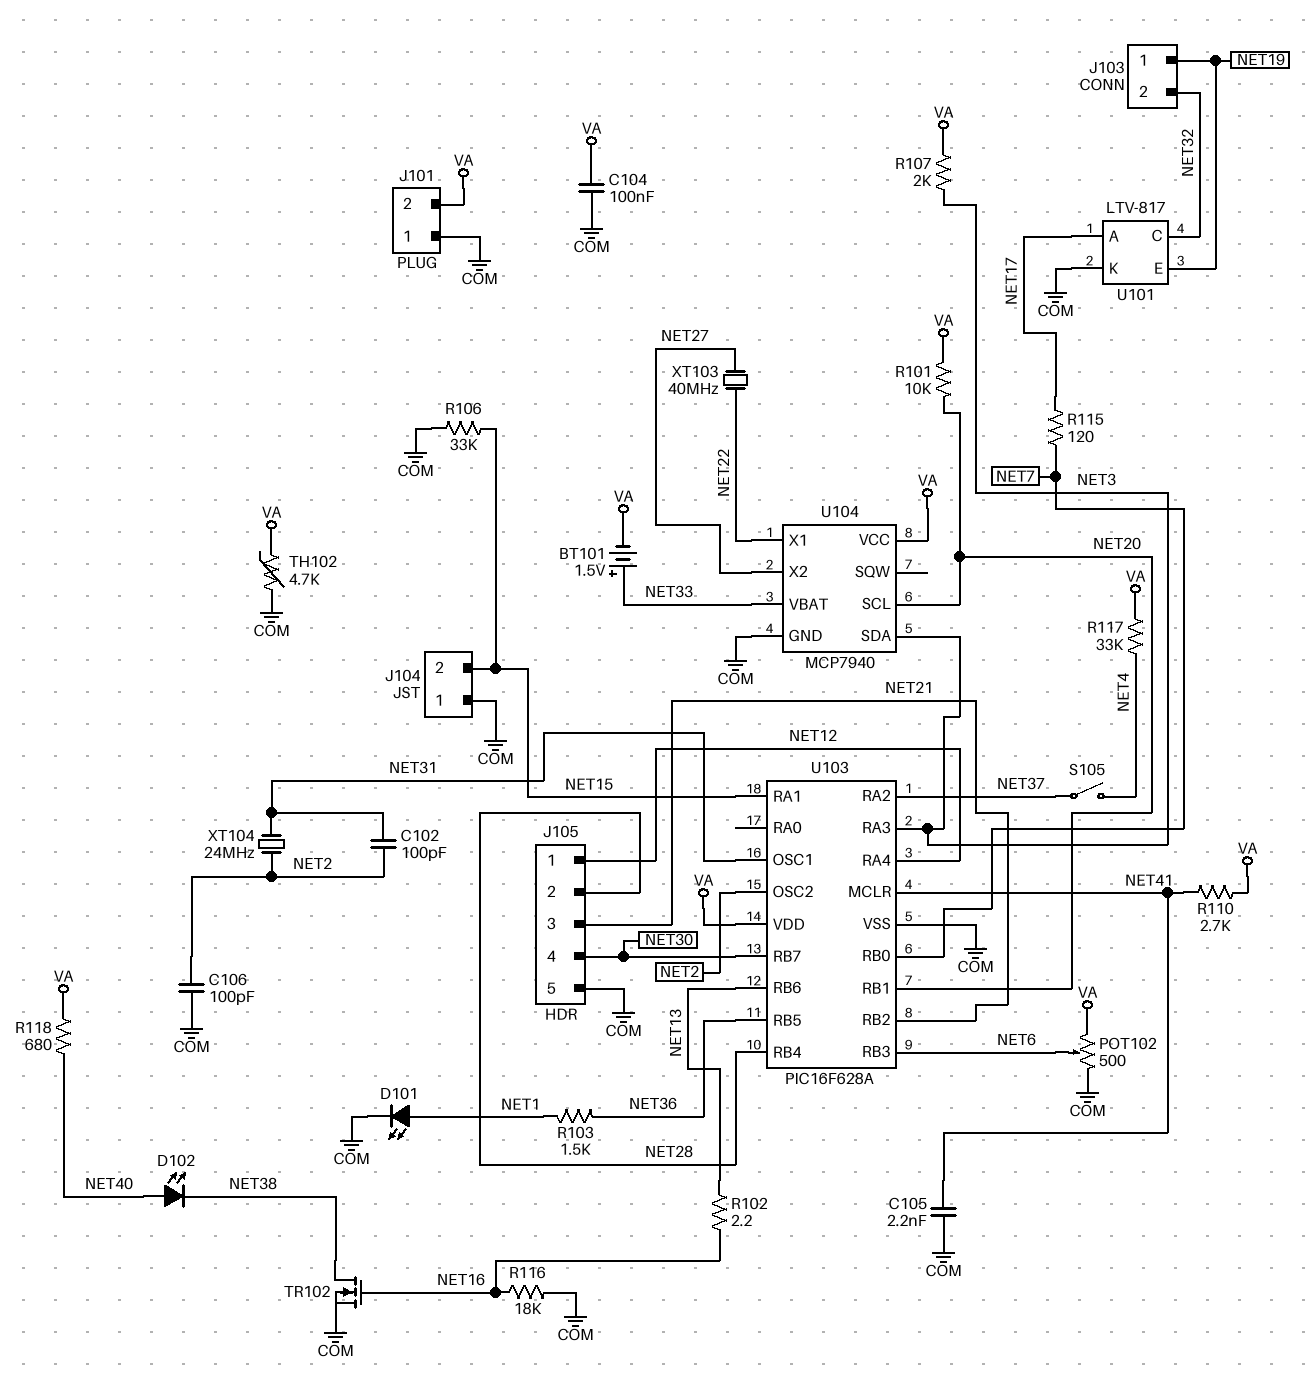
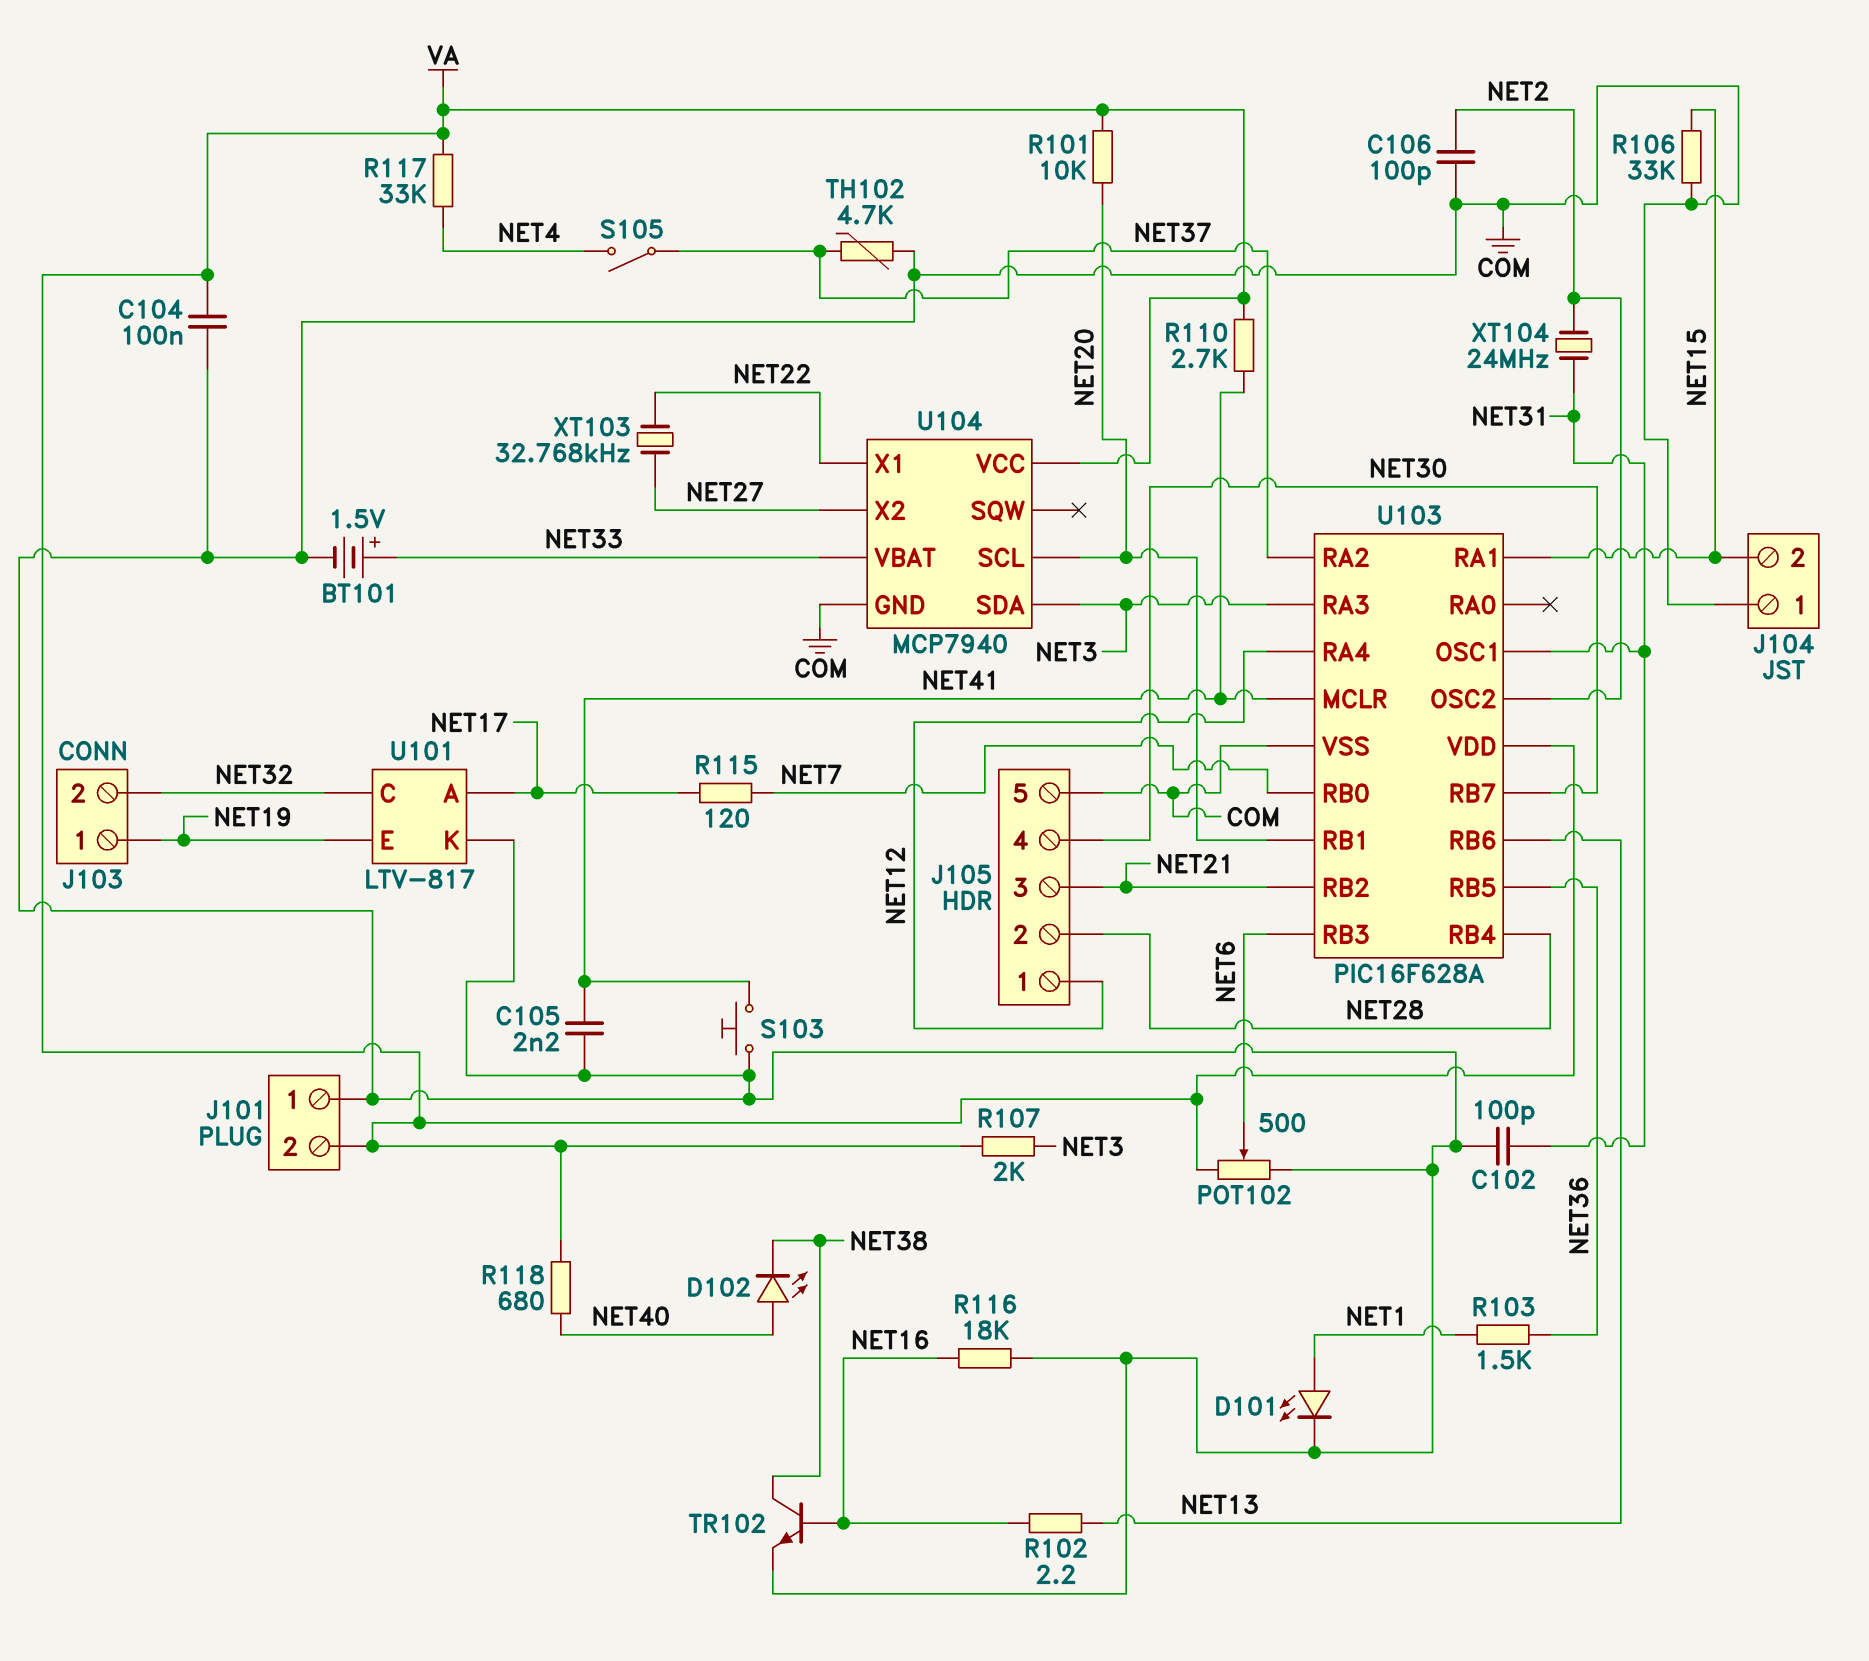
BT101: 1.5V (plus NET33, minus VA) -> 1.5V (plus NET33, minus COM)
C102: 100pF (NET2, NET31) -> 100pF (COM, NET31)
S103: none -> button (COM, NET41)
TH102: 4.7k (COM, VA) -> 4.7k (COM, NET37)
TR102: NMOS (G NET16, D NET38, S COM) -> NPN (B NET16, C NET38, E COM)
XT103: 40MHz (NET22, NET27) -> 32.768kHz (NET22, NET27)

